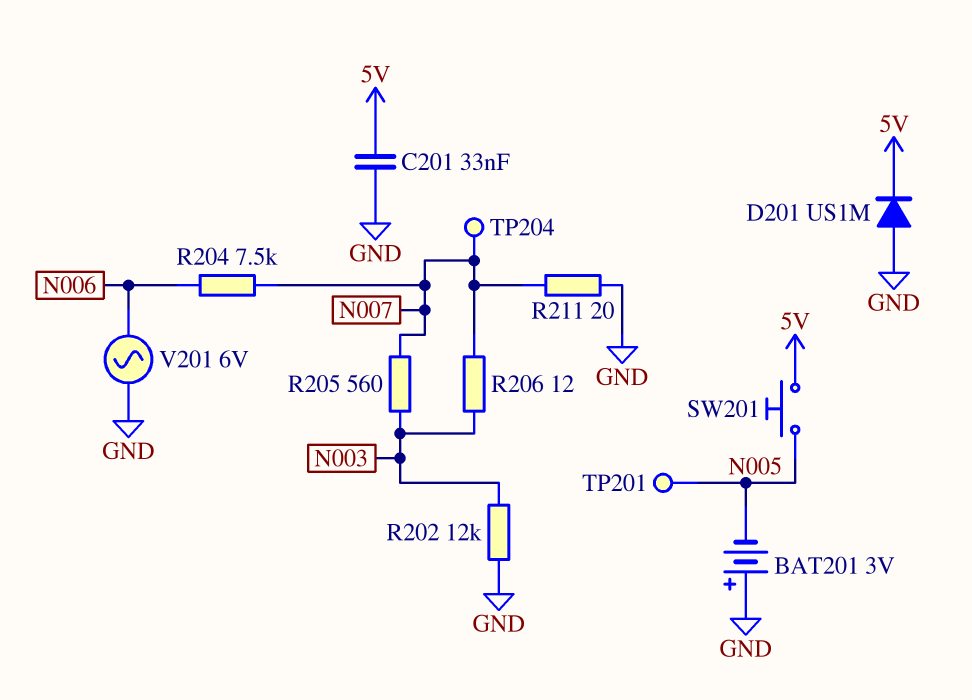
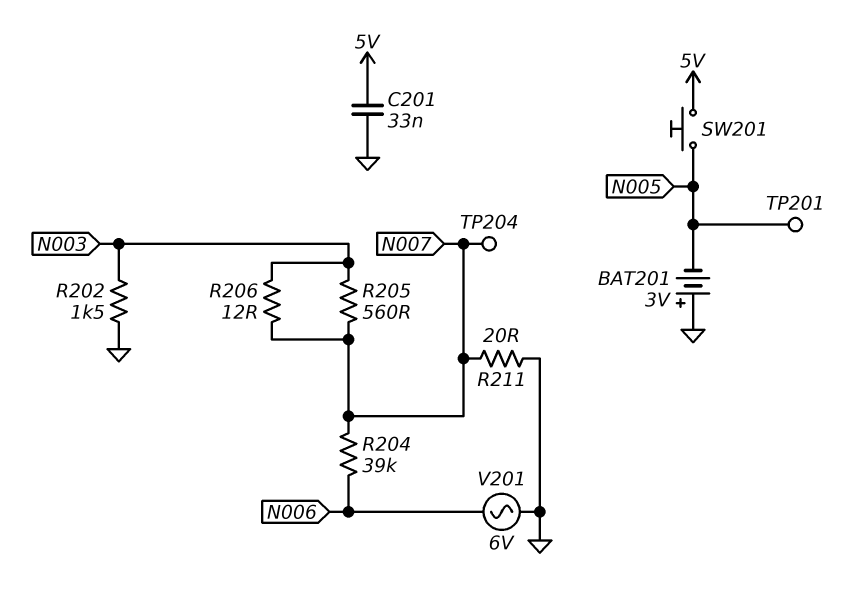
D201: diode US1M (A GND, K 5V) -> none
R202: 12k (GND, N003) -> 1.5k (GND, N003)
R204: 7.5k (N006, N007) -> 39k (N006, N007)

